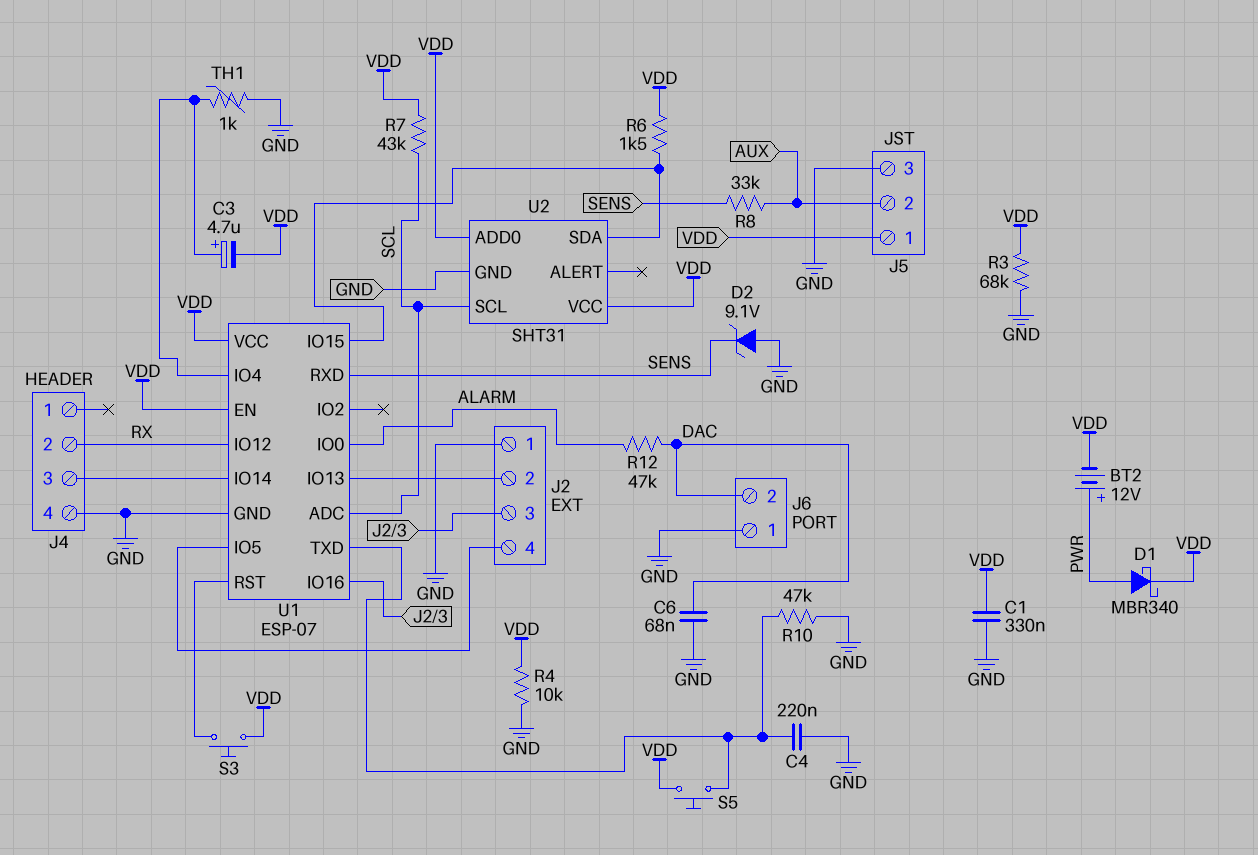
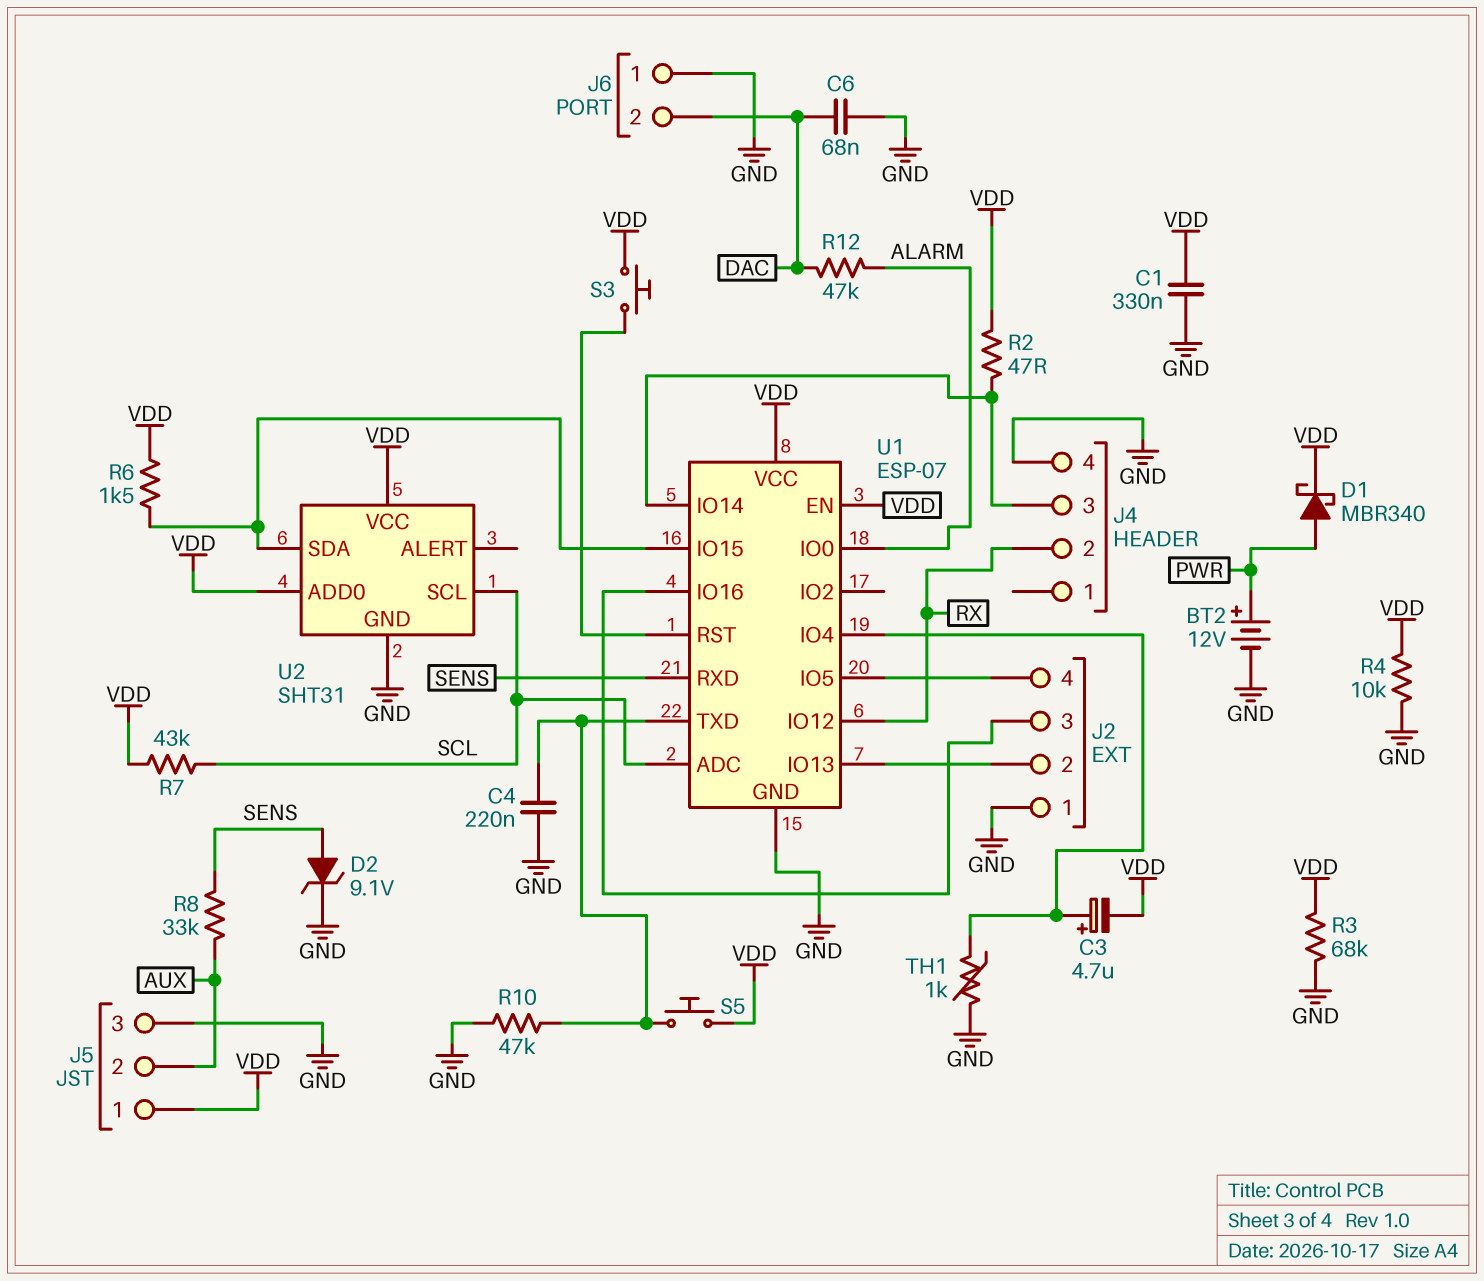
BT2: 12V (plus PWR, minus VDD) -> 12V (plus PWR, minus GND)
D2: zener 9.1V (A GND, K SENS) -> zener 9.1V (A SENS, K GND)
R2: none -> 47 (J4/3, VDD)

